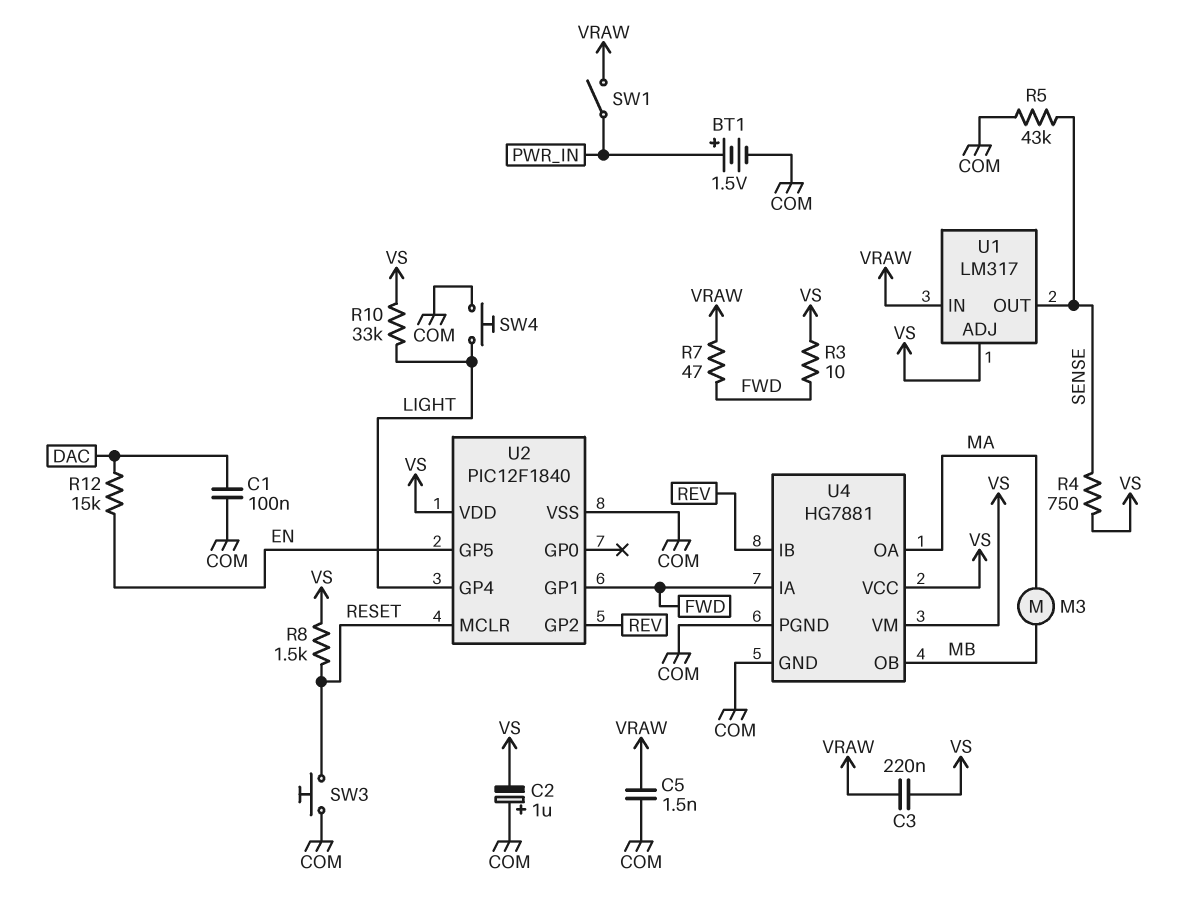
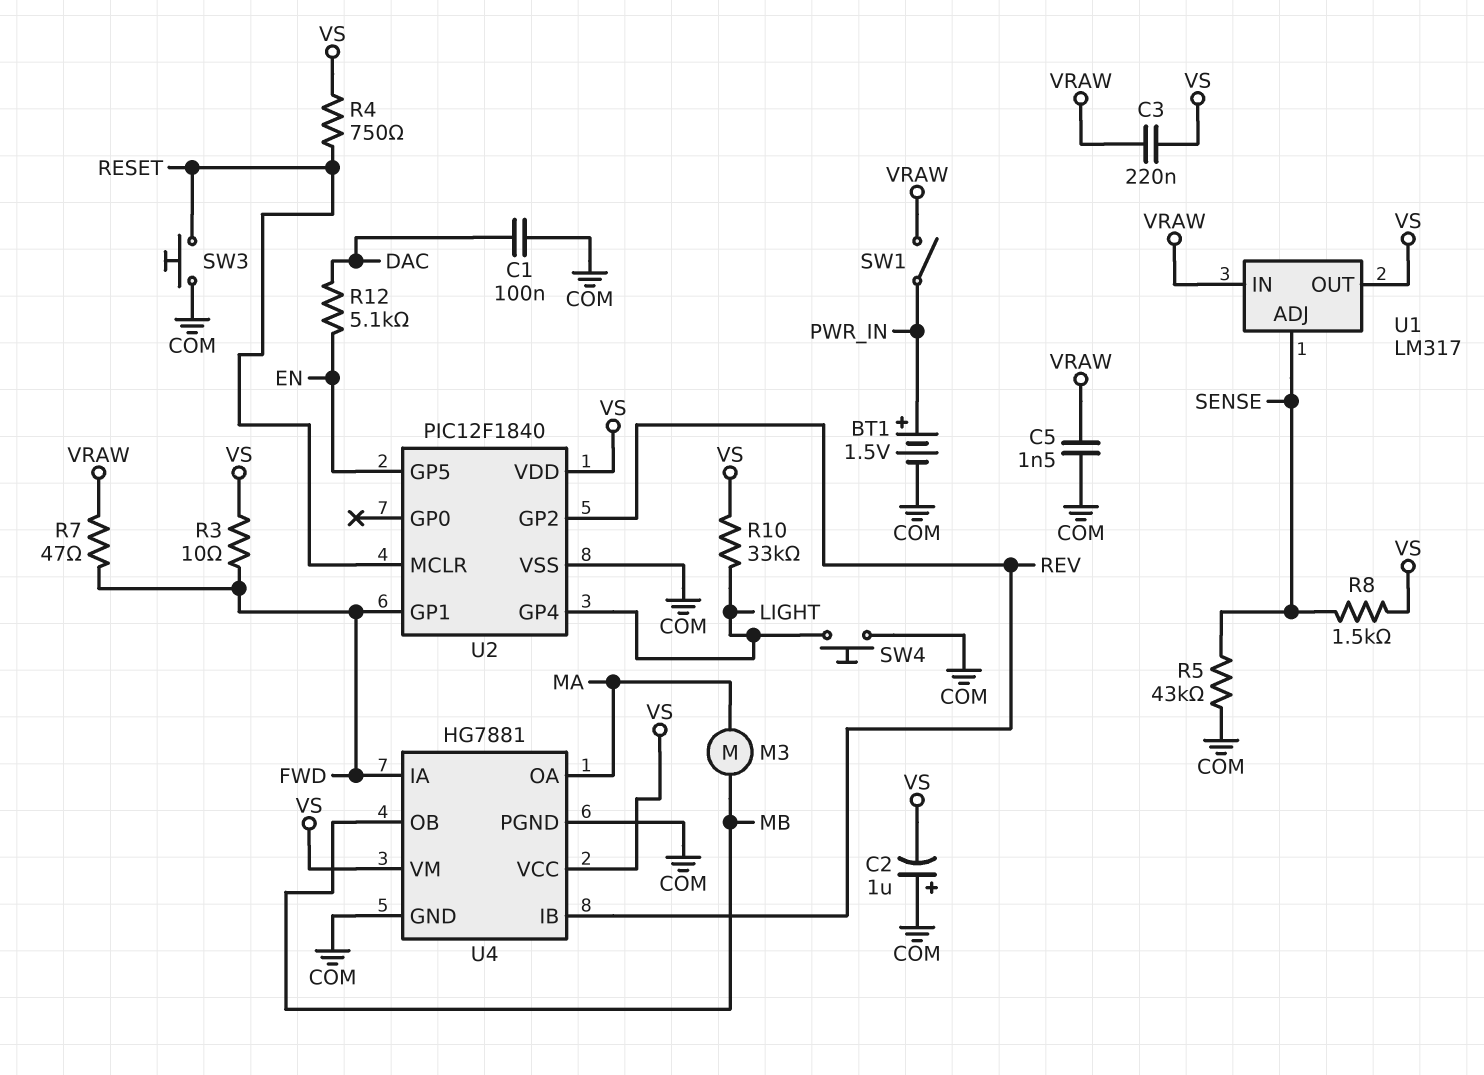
R4: 750 (SENSE, VS) -> 750 (RESET, VS)
R8: 1.5k (RESET, VS) -> 1.5k (SENSE, VS)
R12: 15k (DAC, EN) -> 5.1k (DAC, EN)
U1 pin ADJ: VS -> SENSE
U1 pin OUT: SENSE -> VS

